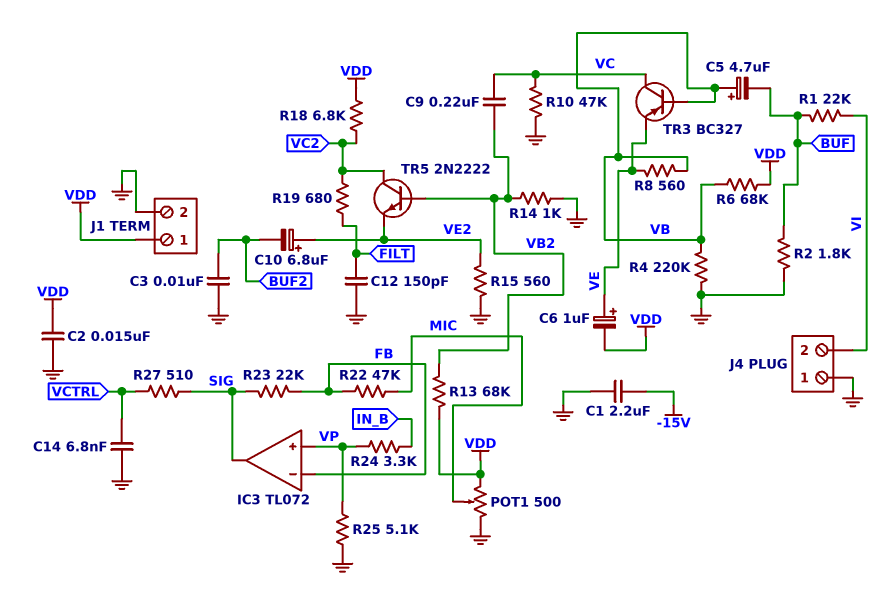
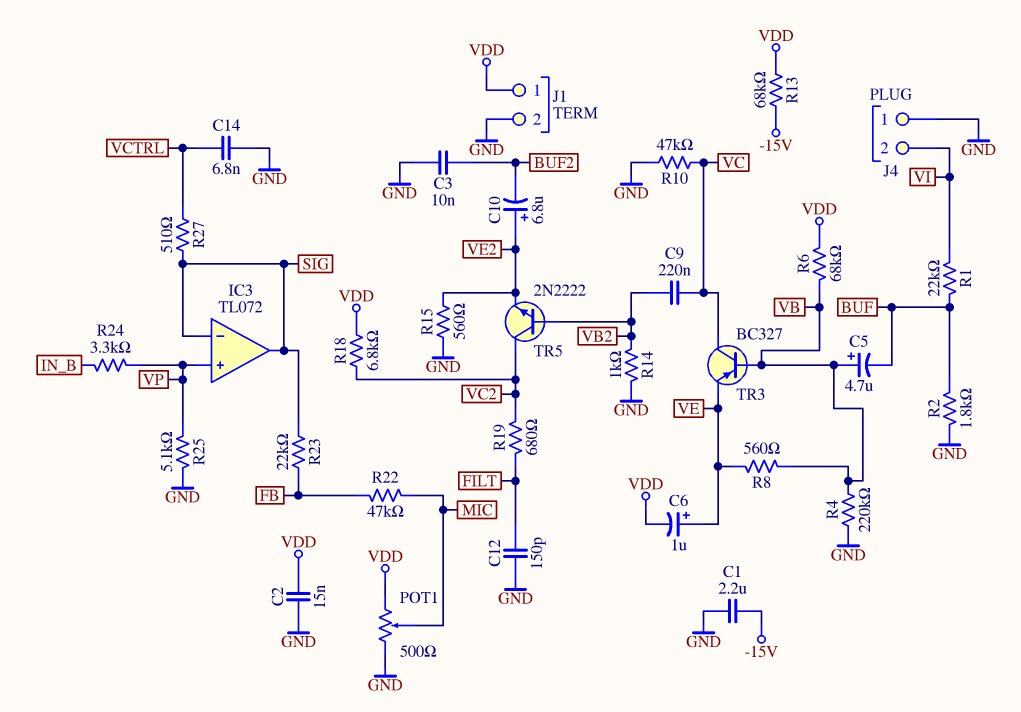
IC3 pin in-: FB -> SIG
R13: 68k (VB2, VDD) -> 68k (-15V, VDD)

